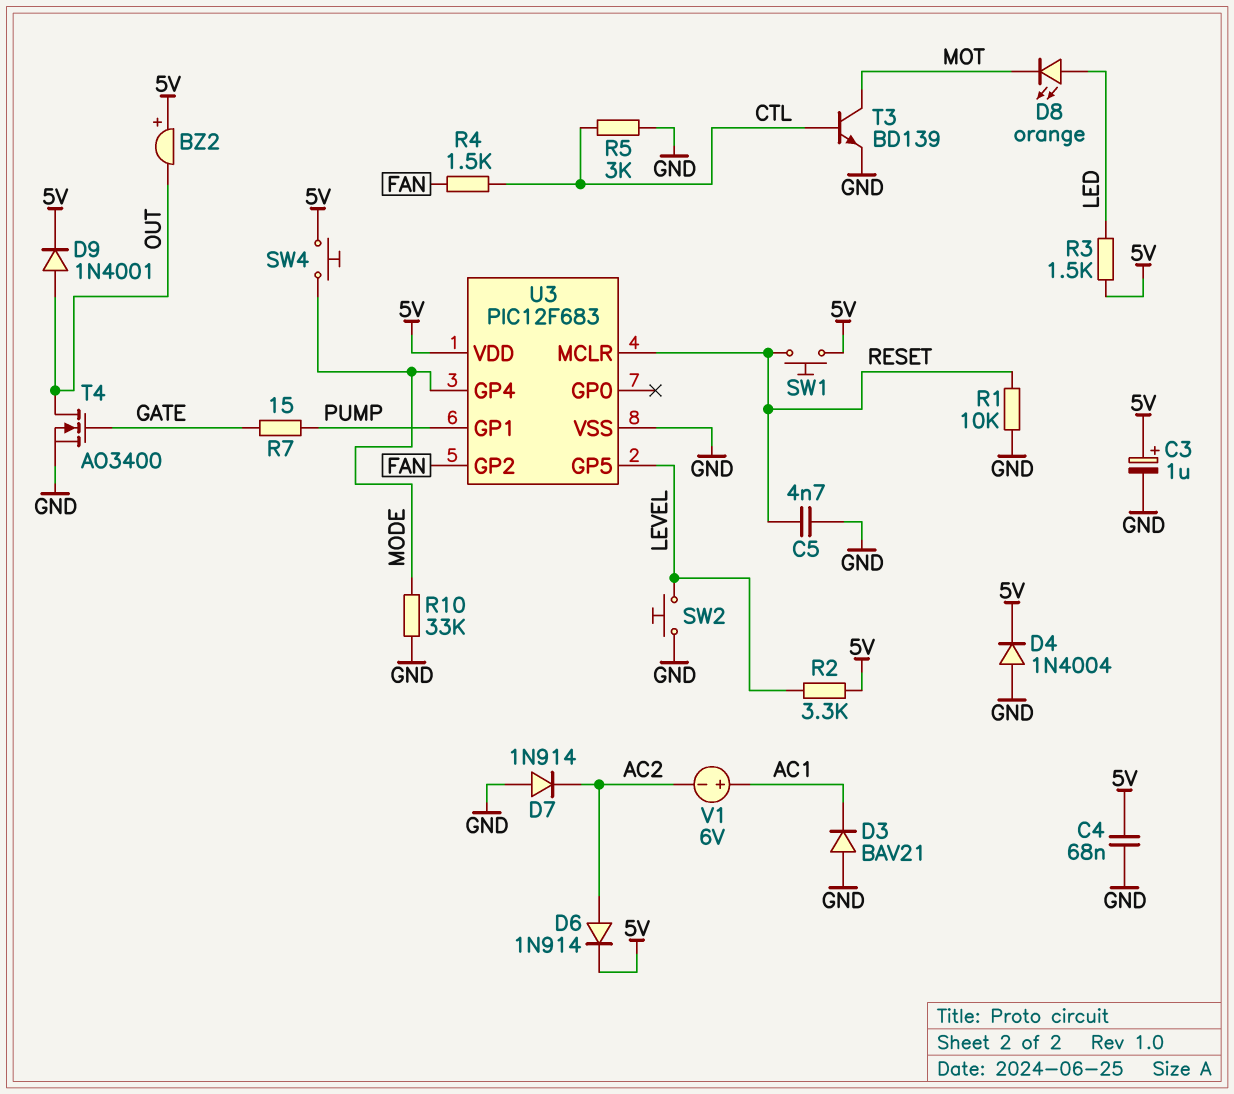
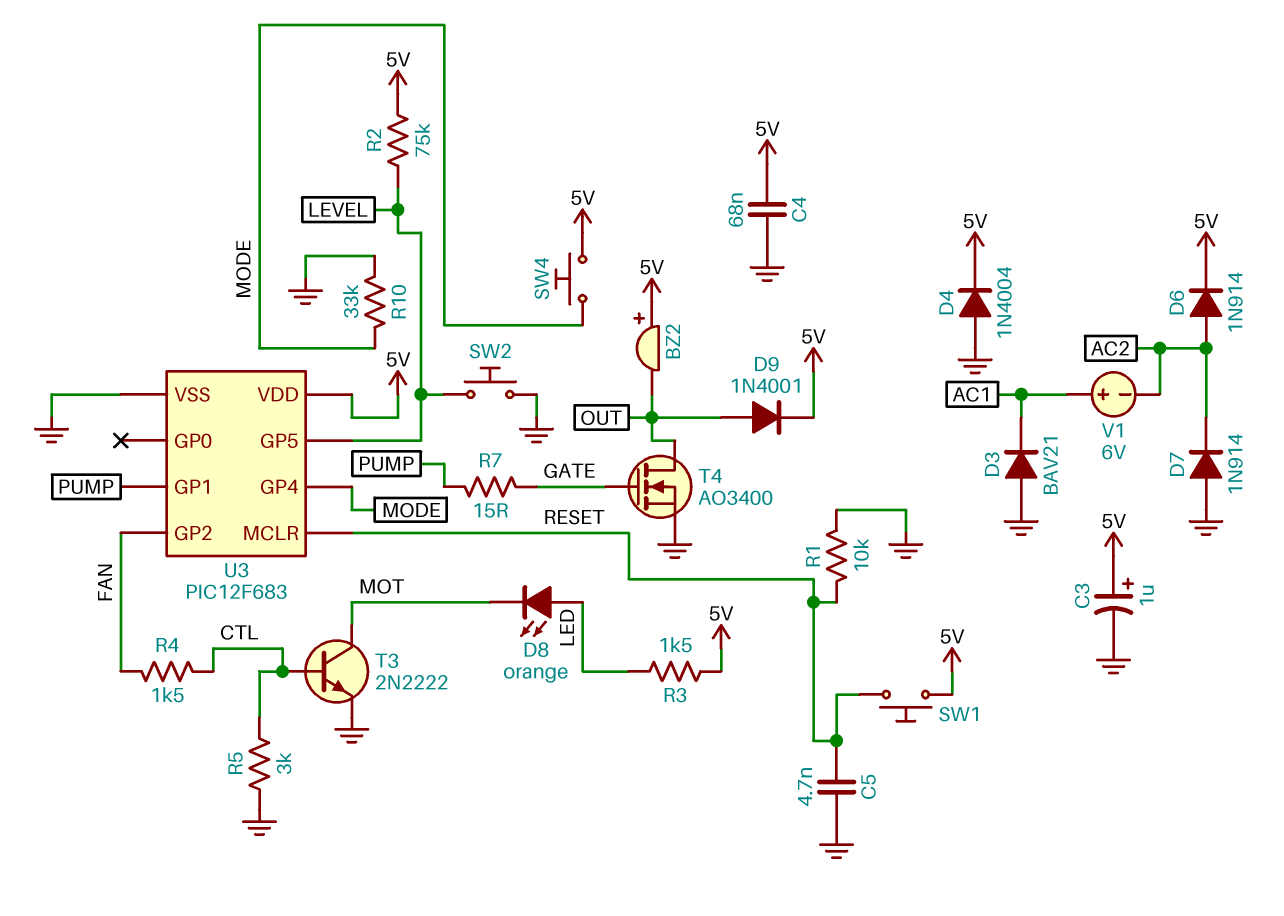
R2: 3.3k (5V, LEVEL) -> 75k (5V, LEVEL)
T3: NPN BD139 (B CTL, C MOT, E GND) -> NPN 2N2222 (B CTL, C MOT, E GND)

